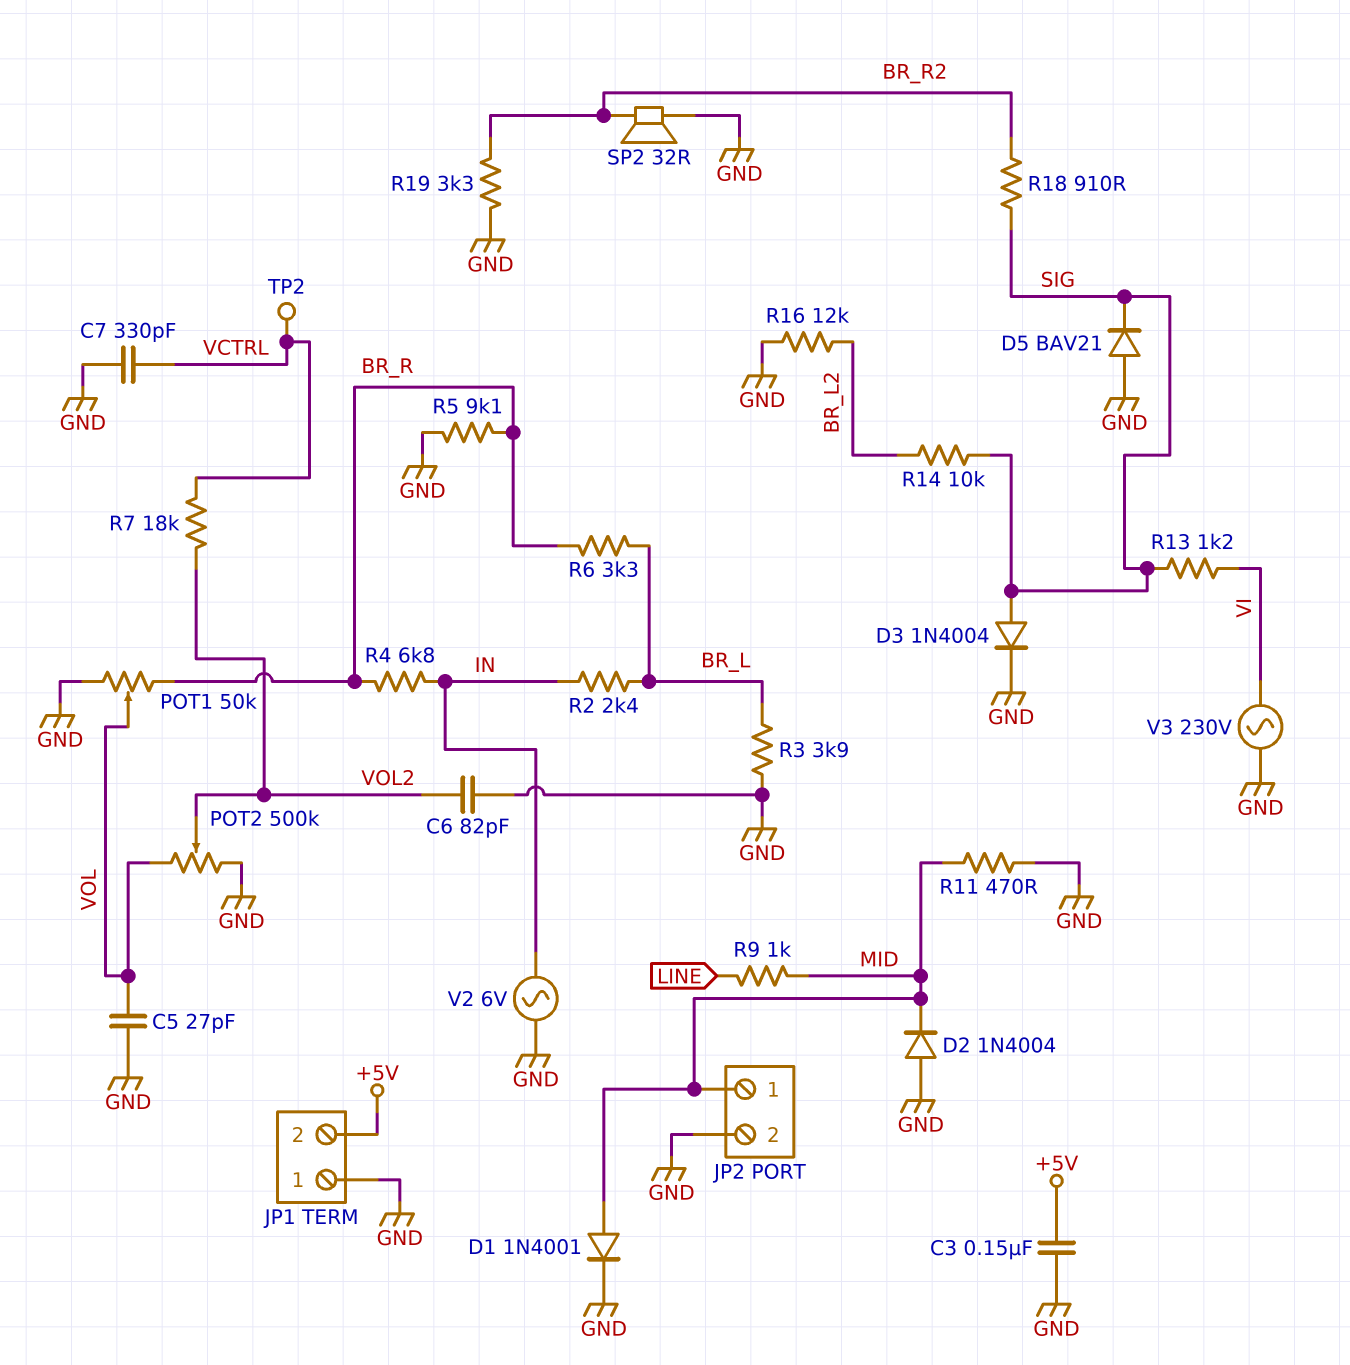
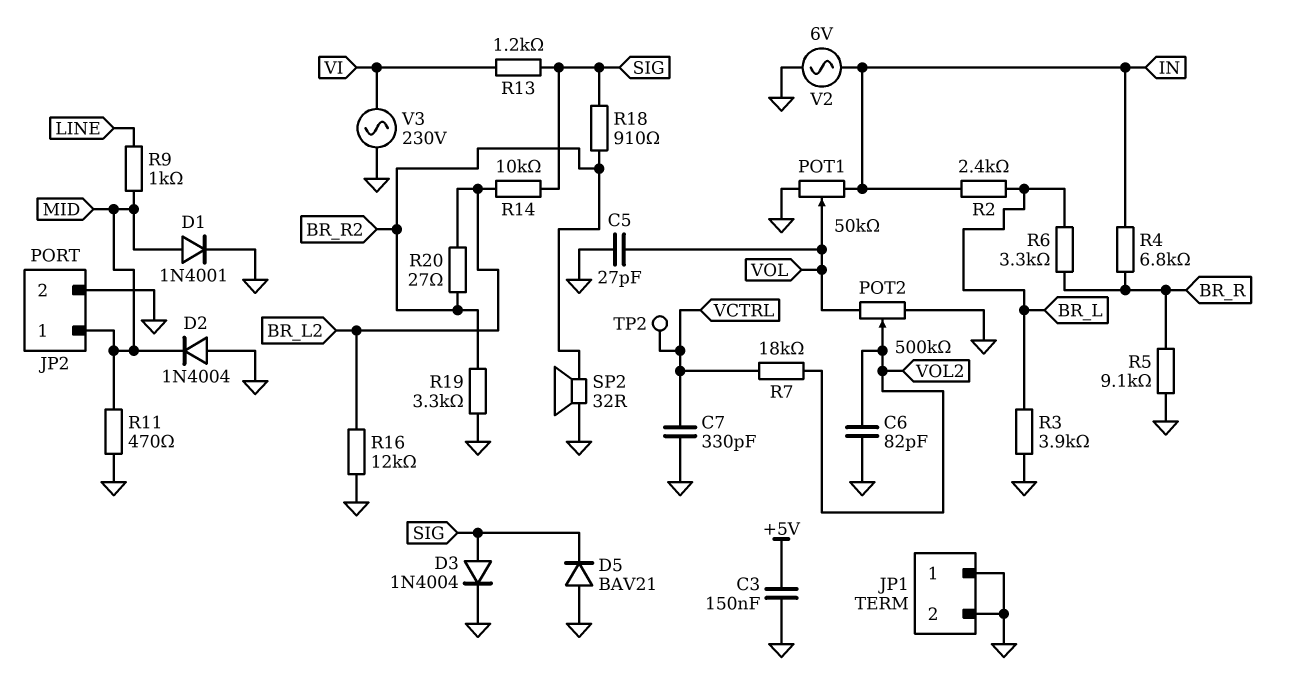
JP1 pin 2: +5V -> GND
POT1: 50k (BR_R, GND, wiper VOL) -> 50k (GND, IN, wiper VOL)
R20: none -> 27 (BR_L2, BR_R2)

